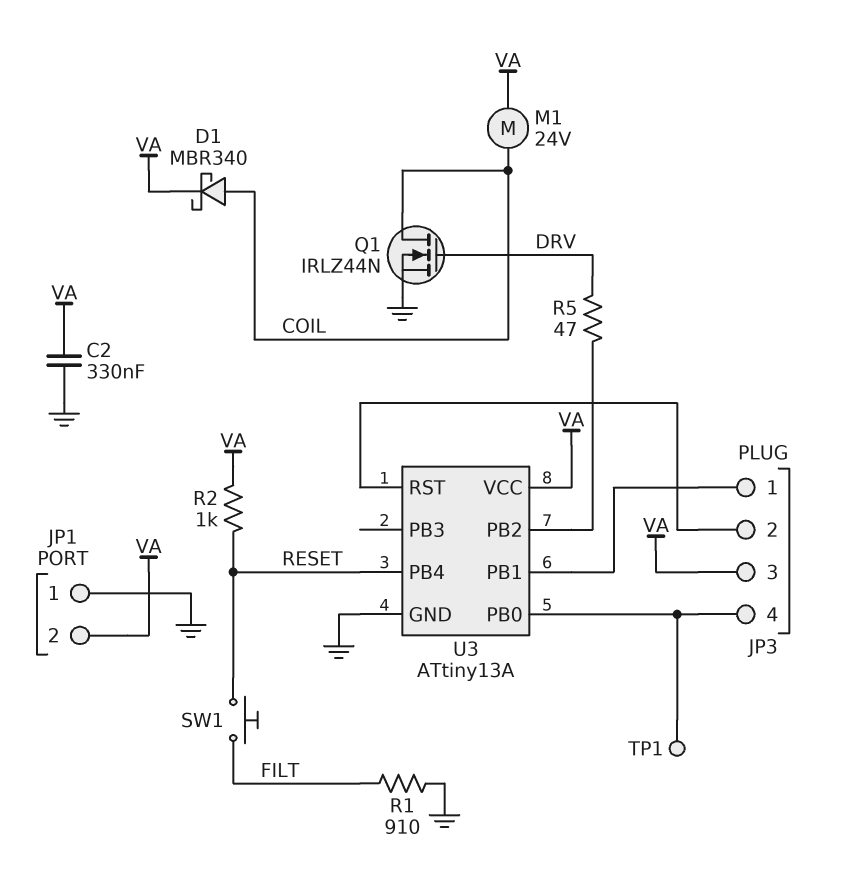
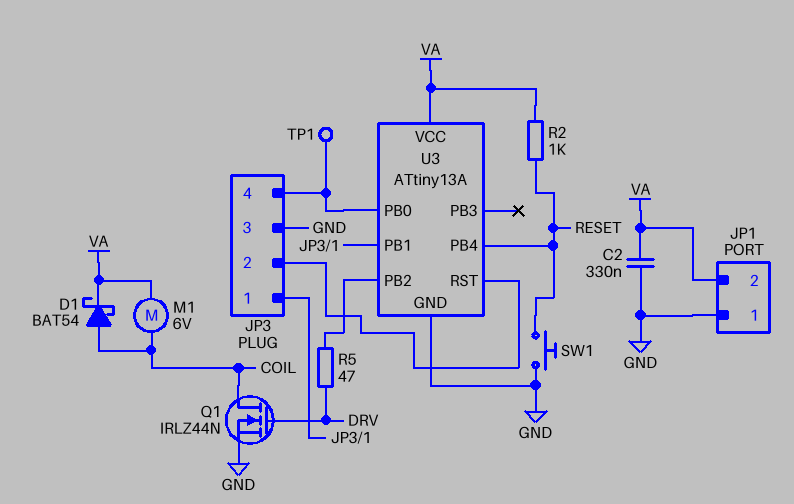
D1: schottky MBR340 (A COIL, K VA) -> schottky BAT54 (A COIL, K VA)
JP3 pin 3: VA -> GND
M1: motor 24V (COIL, VA) -> motor 6V (COIL, VA)
R1: 910 (FILT, GND) -> none
SW1: button (FILT, RESET) -> button (GND, RESET)

